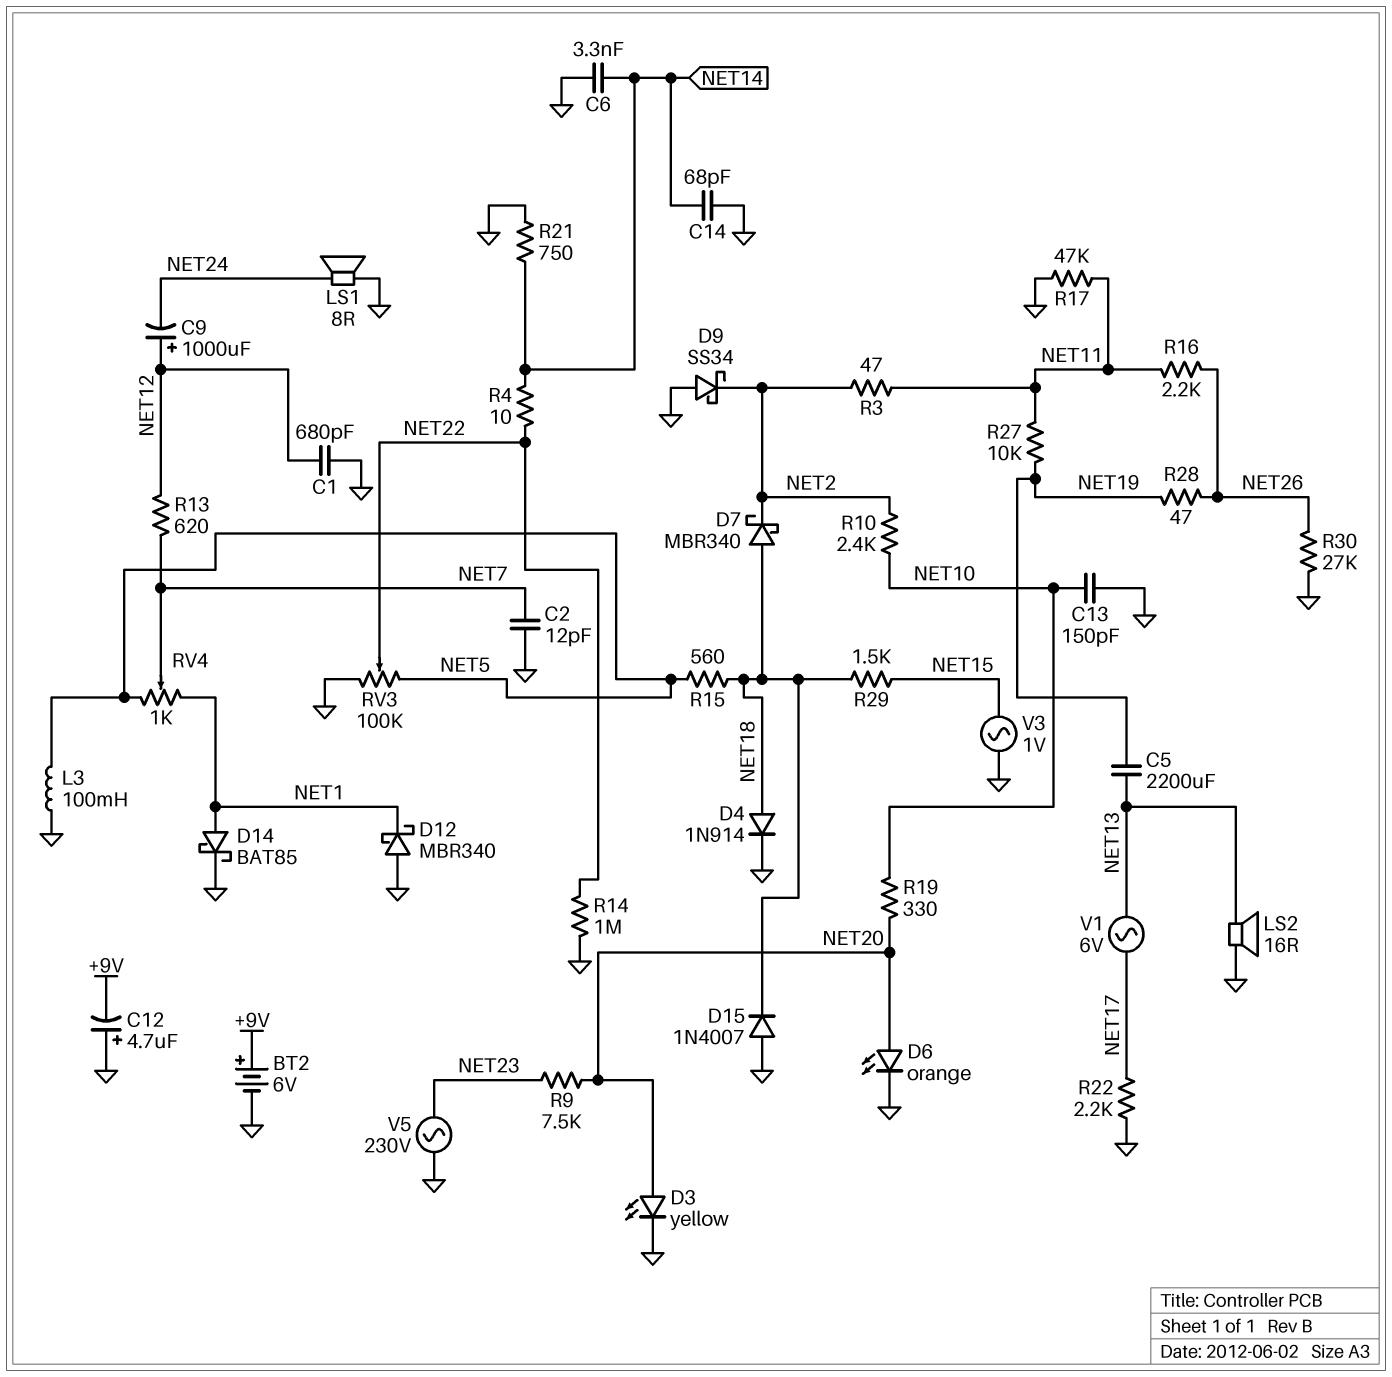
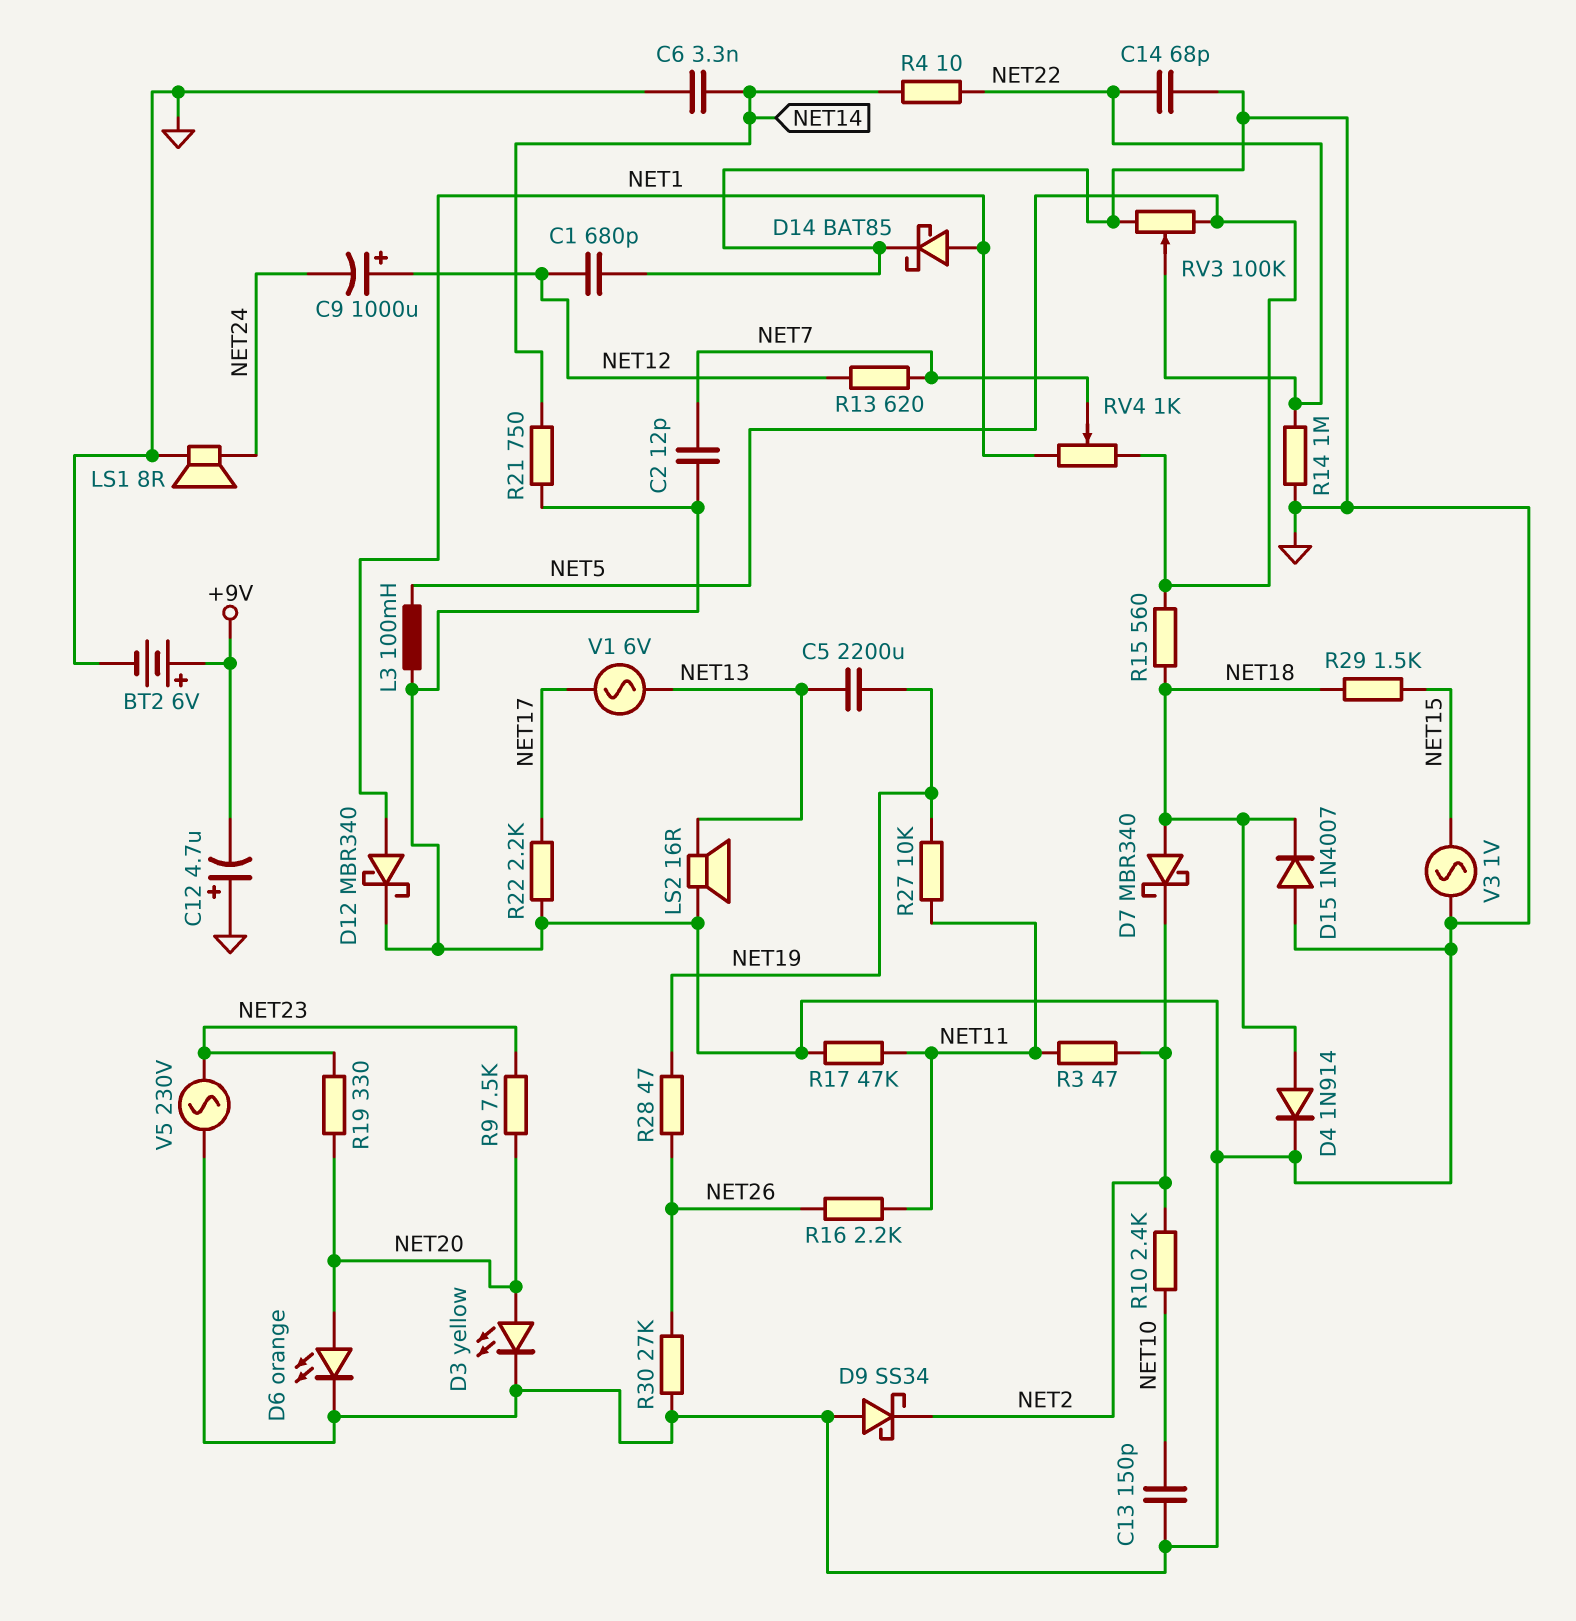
C14: 68pF (GND, NET14) -> 68pF (GND, NET22)
D12: schottky MBR340 (A GND, K NET1) -> schottky MBR340 (A NET1, K GND)
R19: 330 (NET10, NET20) -> 330 (NET20, NET23)

